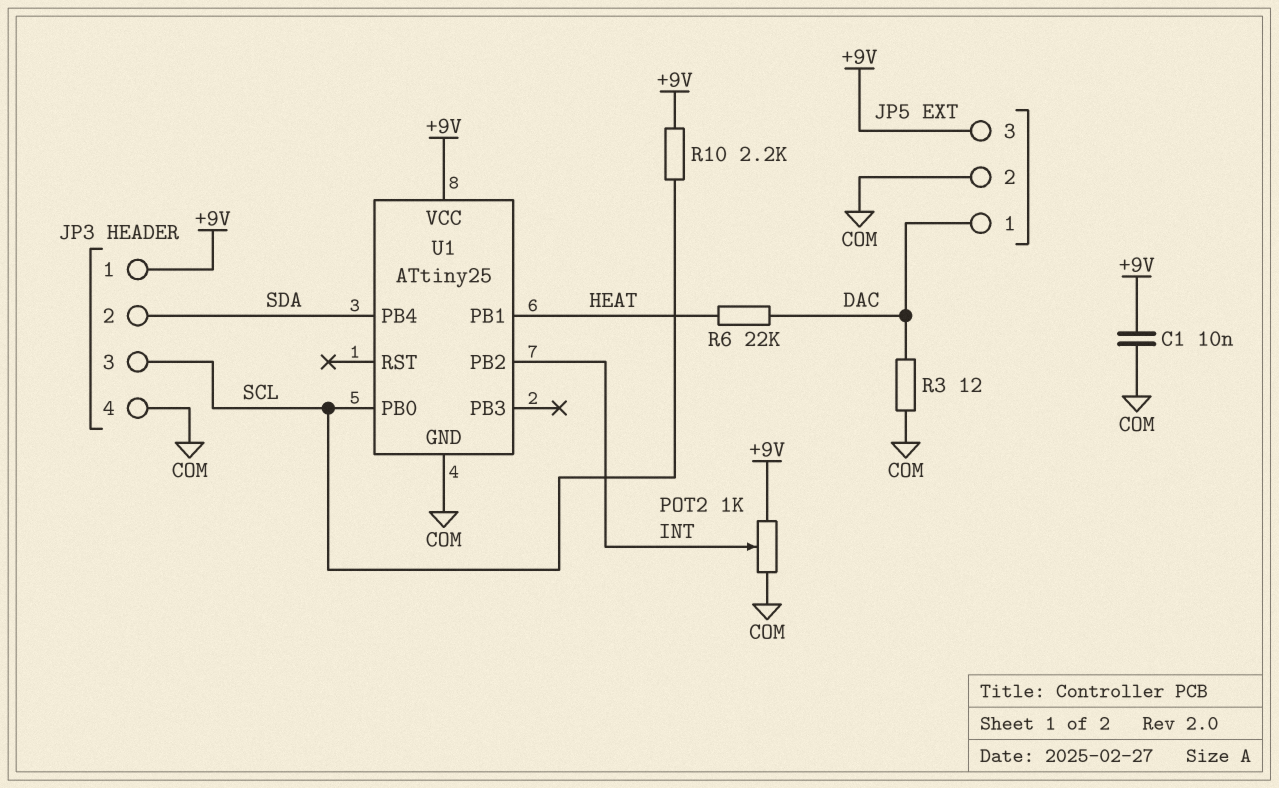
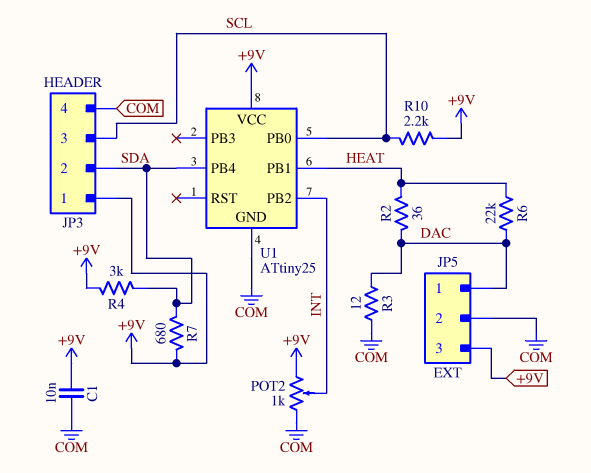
R2: none -> 36 (DAC, HEAT)
R4: none -> 3k (+9V, SDA)
R7: none -> 680 (+9V, SDA)

